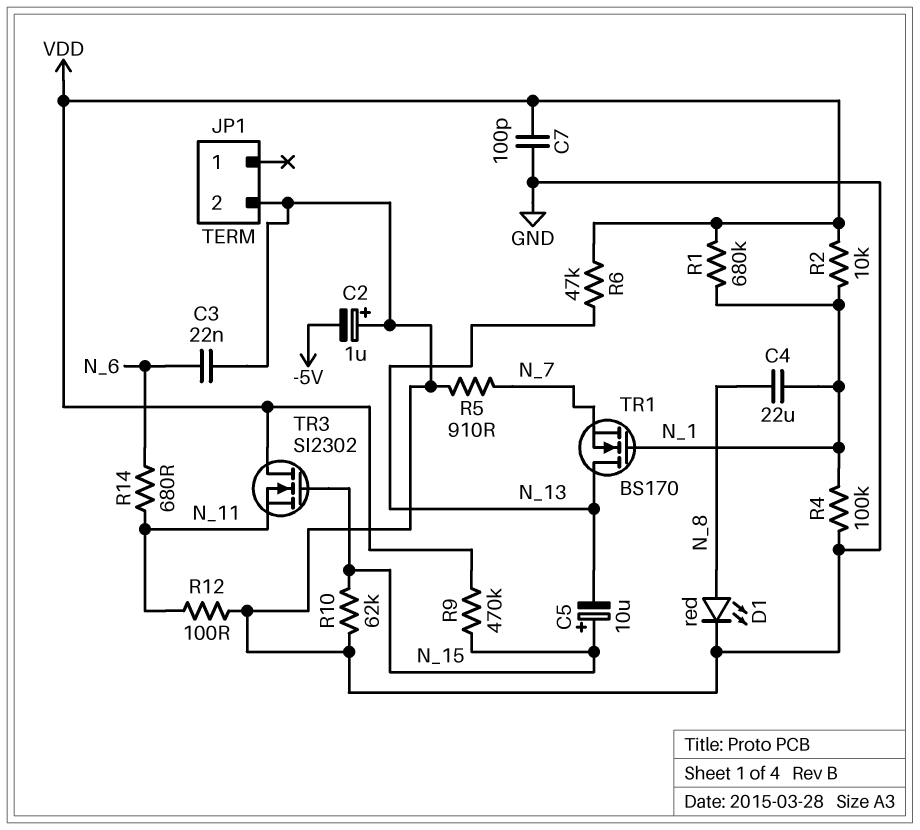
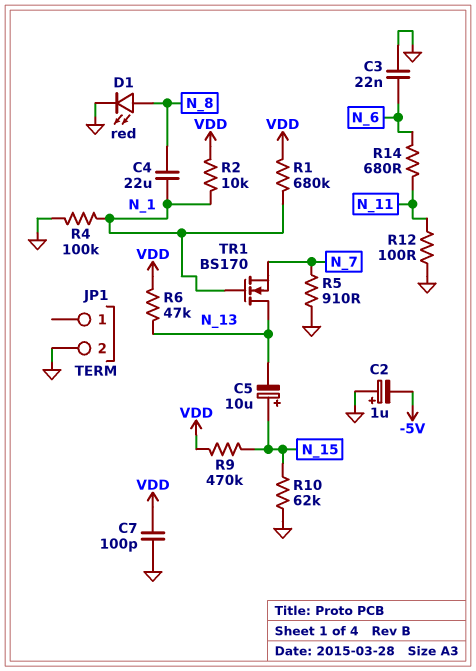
TR3: NMOS SI2302 (G N_15, D VDD, S N_11) -> none

